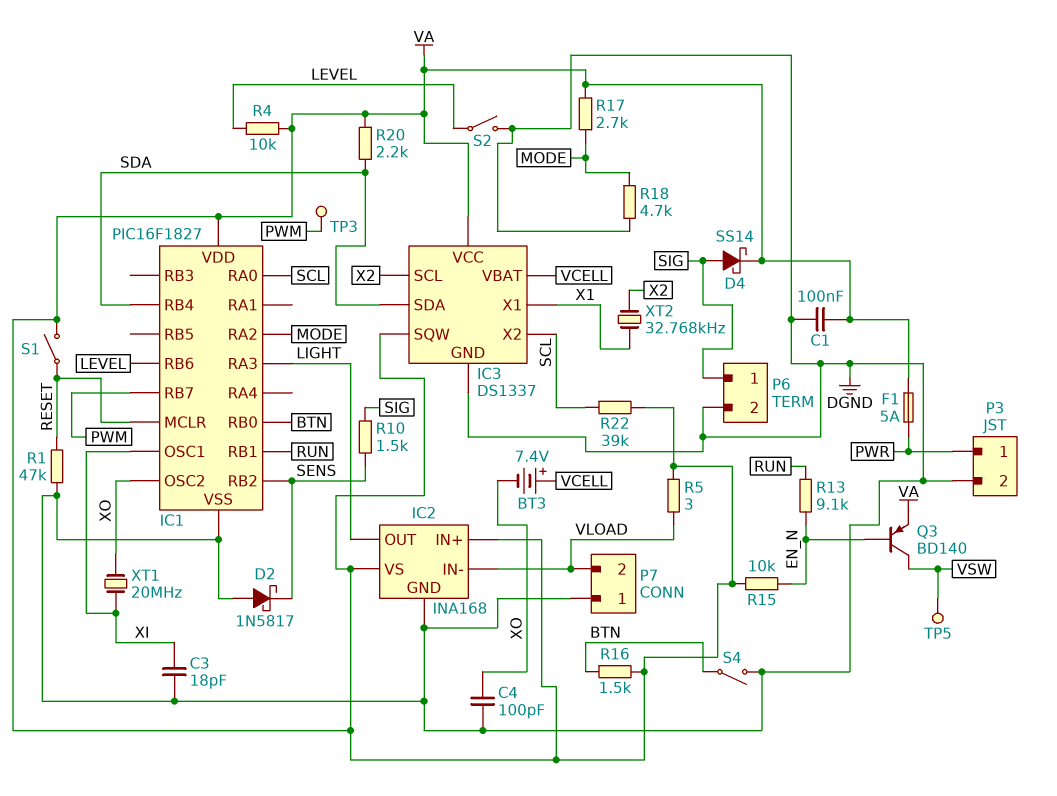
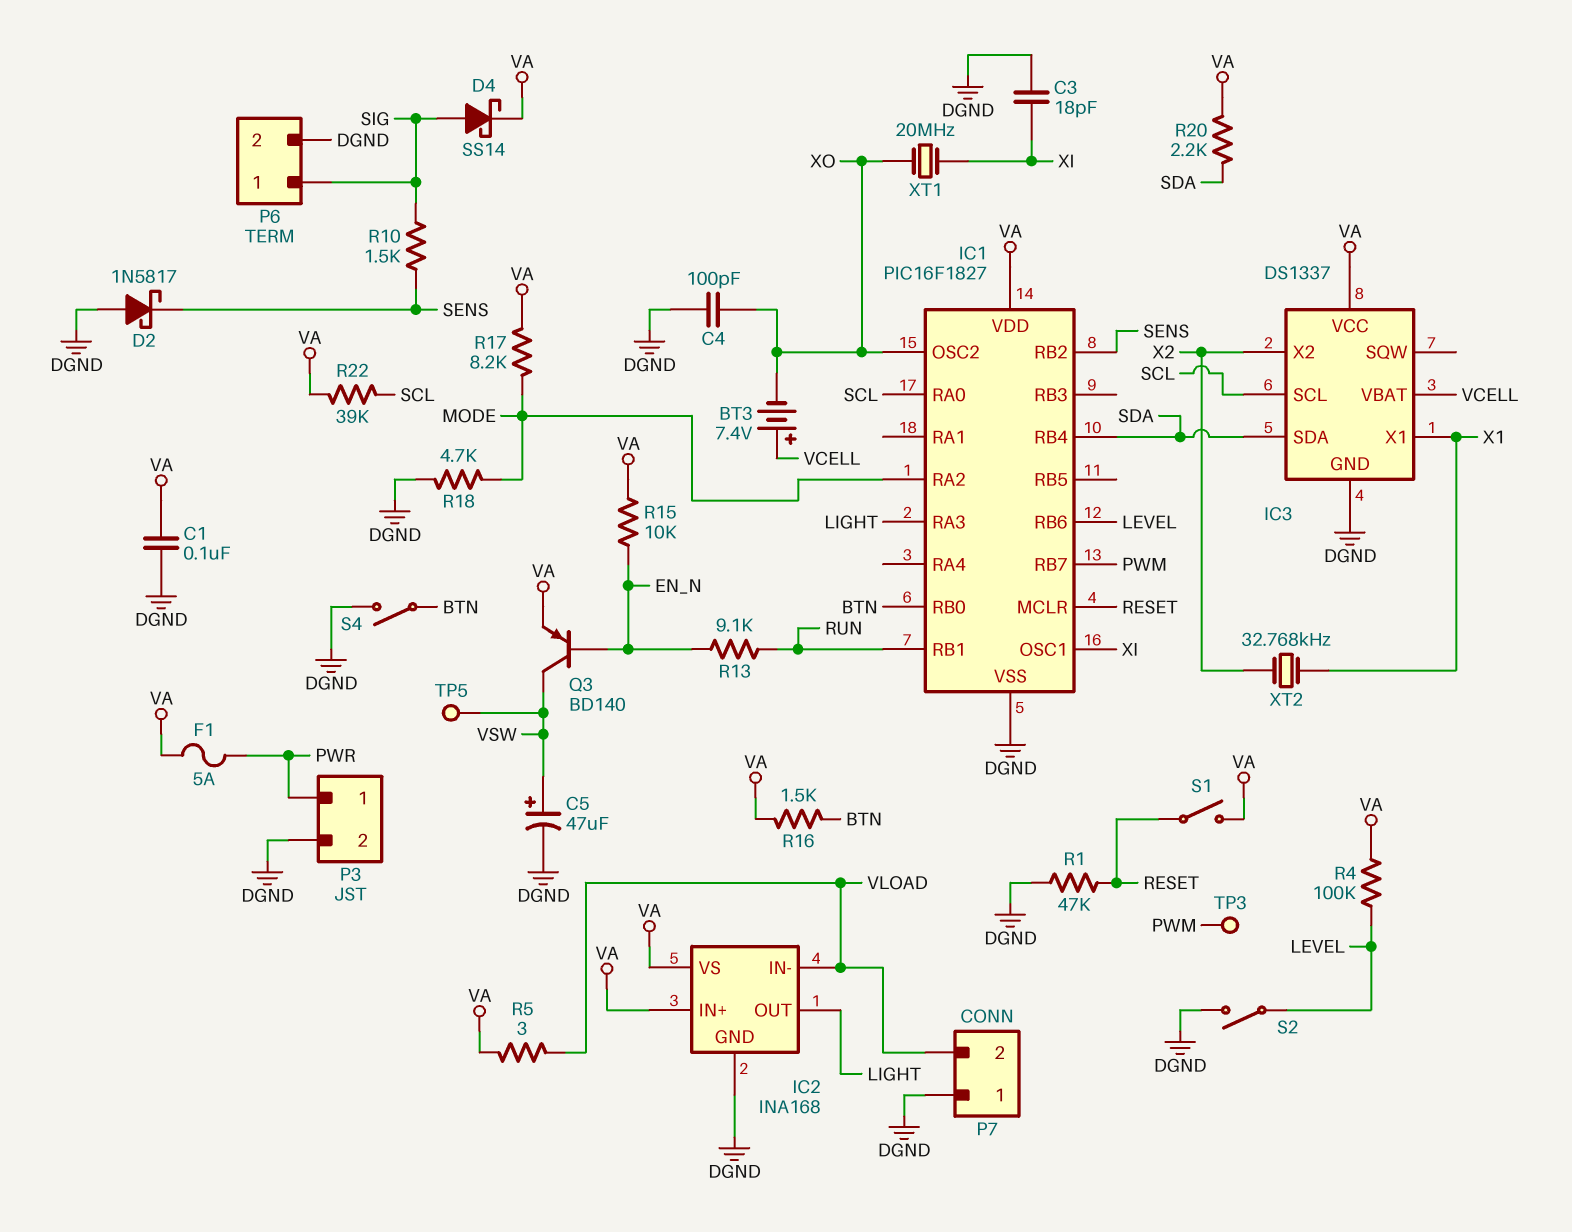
C5: none -> 47uF (plus VSW, minus DGND)
IC3 pin SCL: X2 -> SCL
IC3 pin SQW: VA -> none
IC3 pin X2: SCL -> X2
R4: 10k (LEVEL, VA) -> 100k (LEVEL, VA)
R17: 2.7k (MODE, VA) -> 8.2k (MODE, VA)

